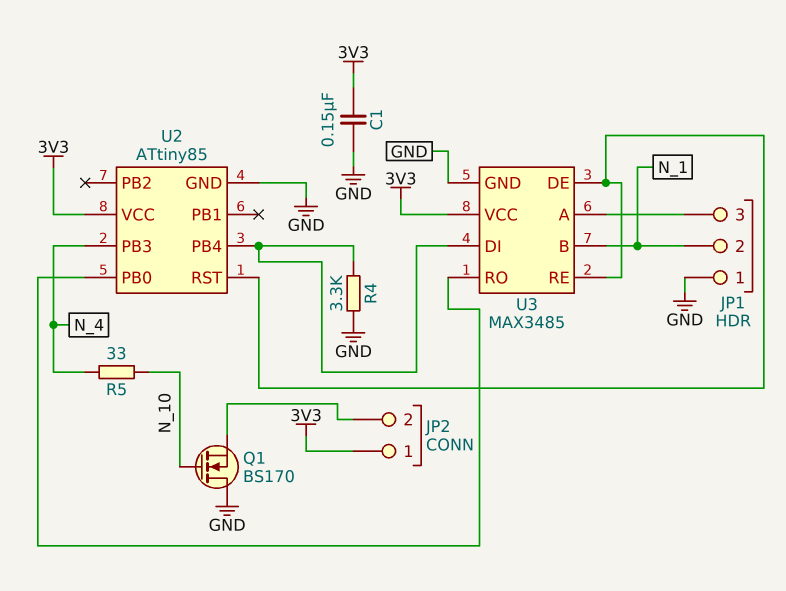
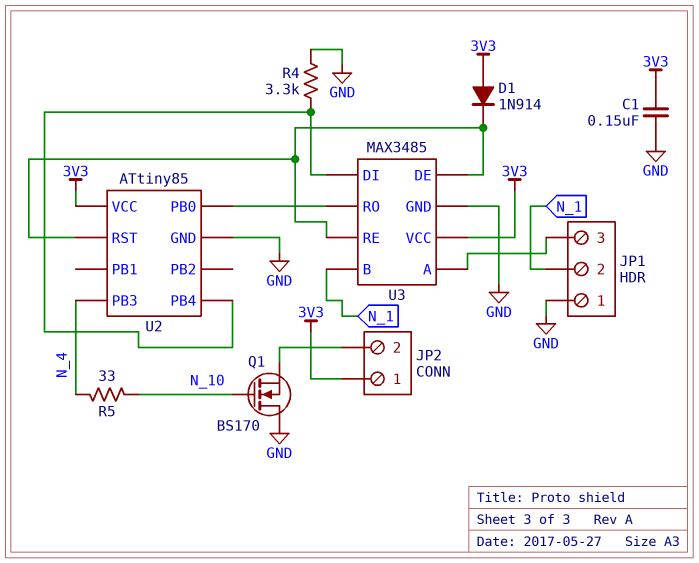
D1: none -> diode 1N914 (A 3V3, K U2/RST)

